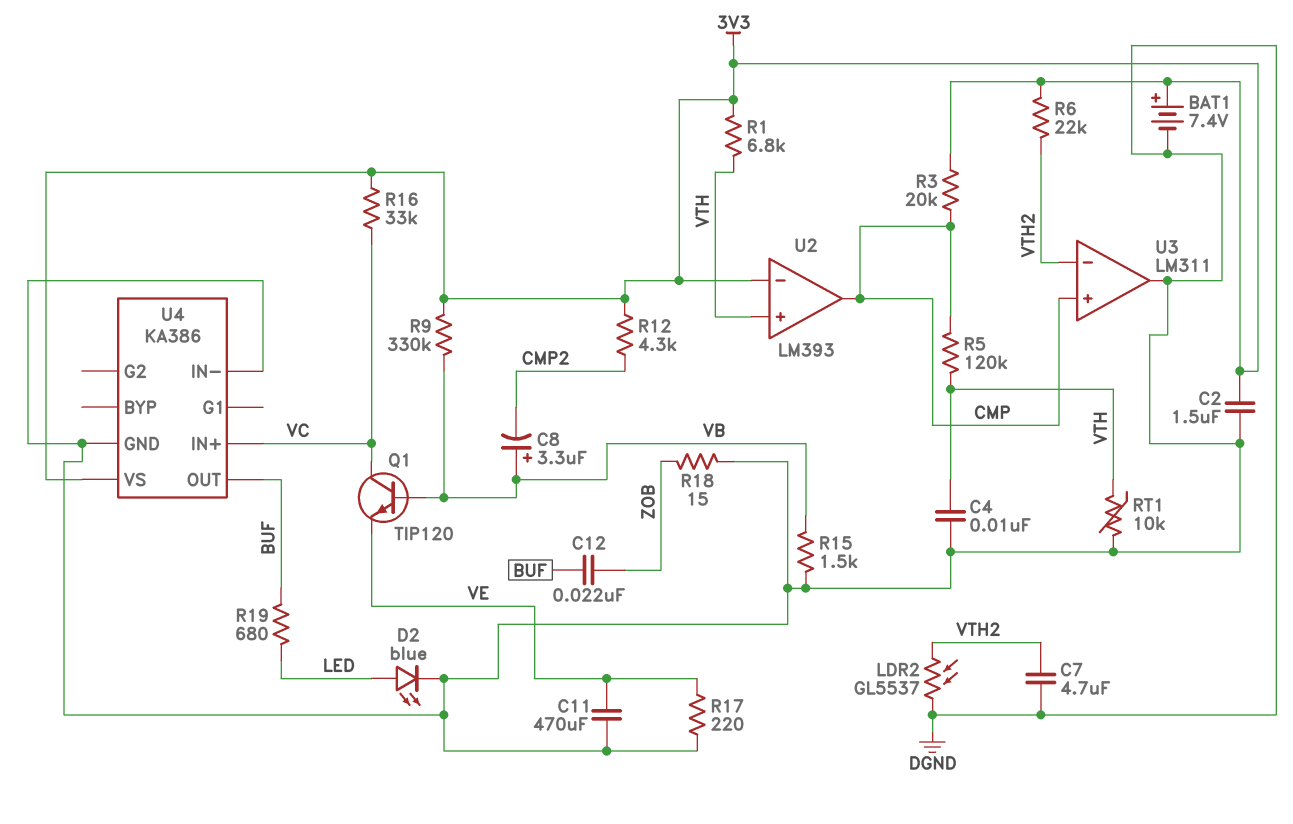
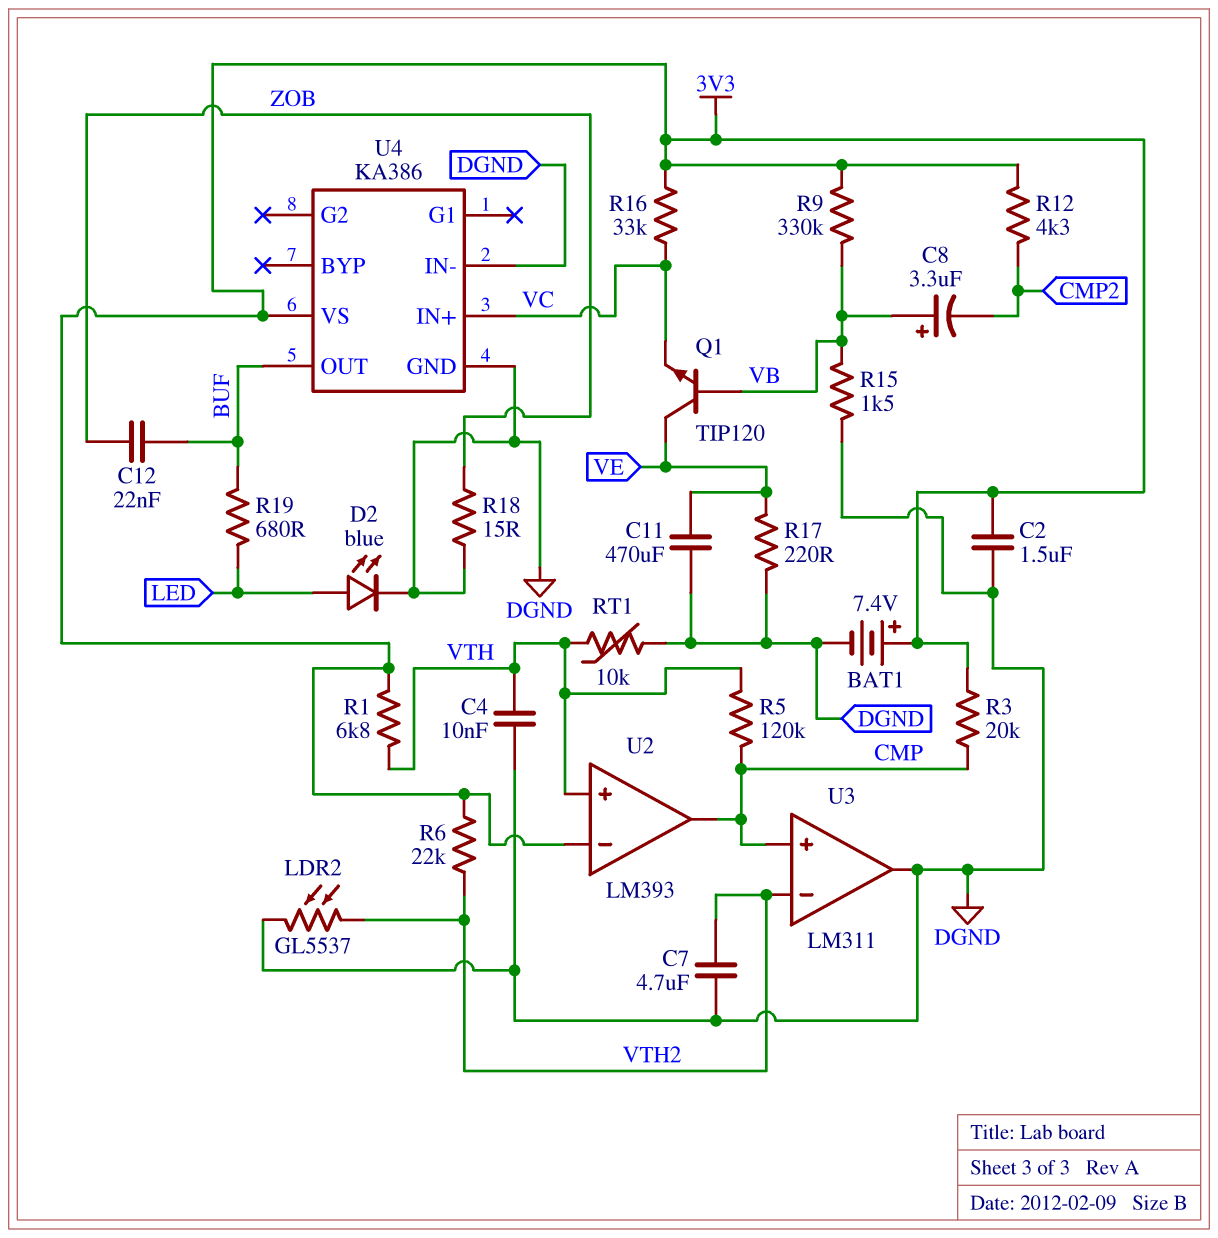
Q1: NPN TIP120 (B VB, C VC, E VE) -> NPN TIP120 (B VB, C VE, E VC)

